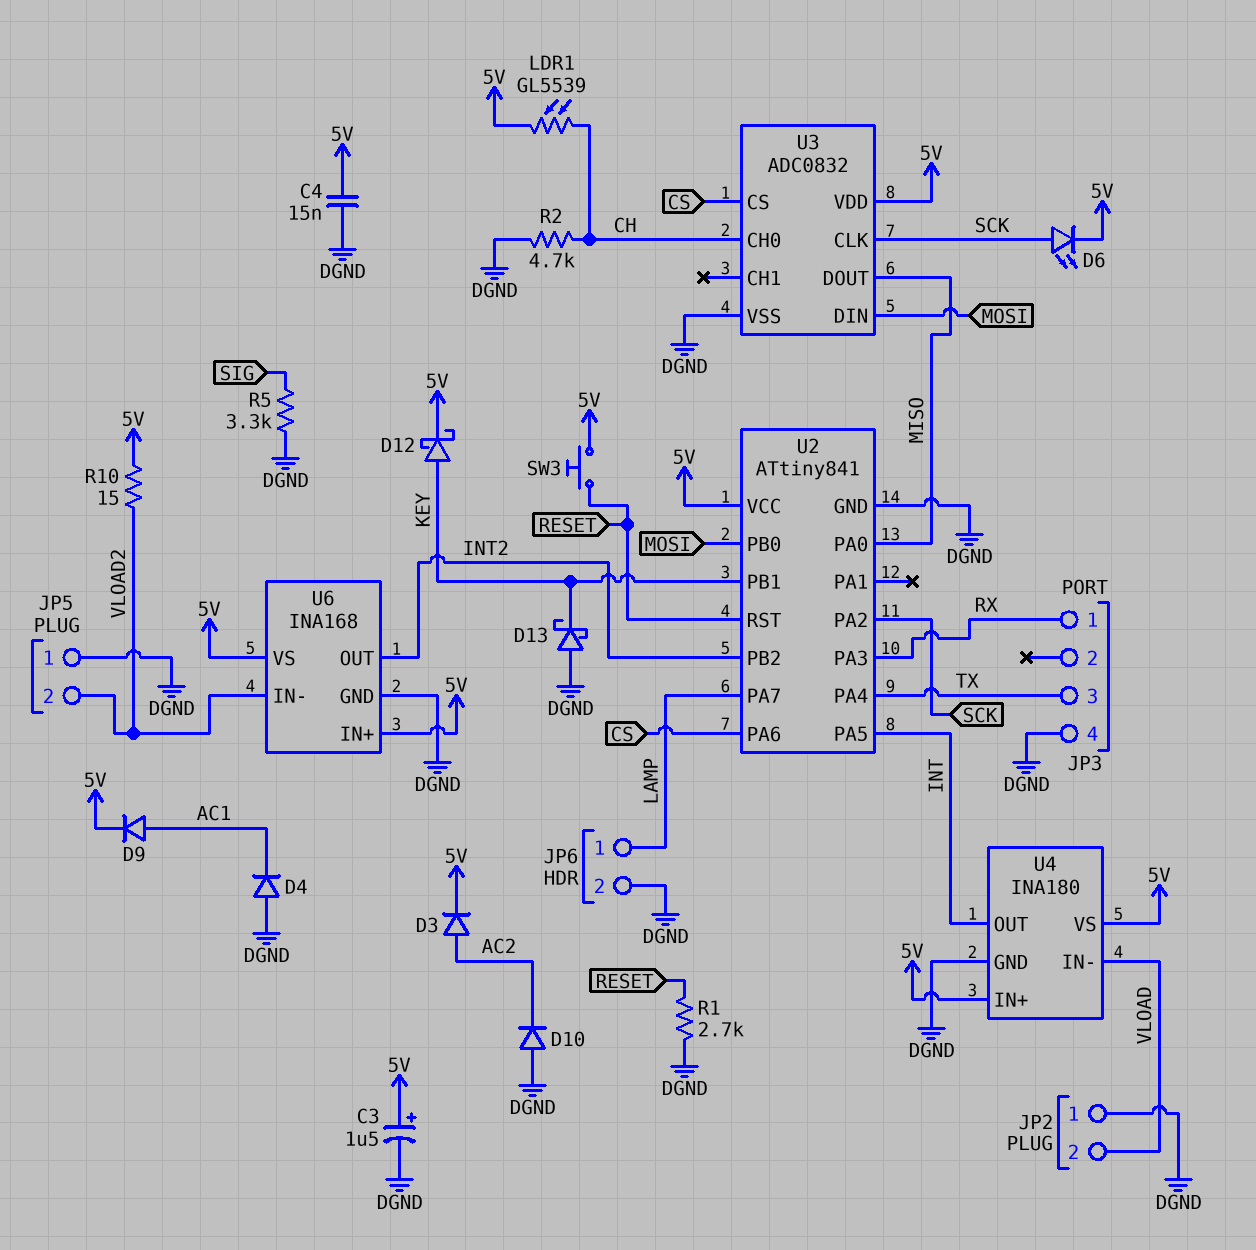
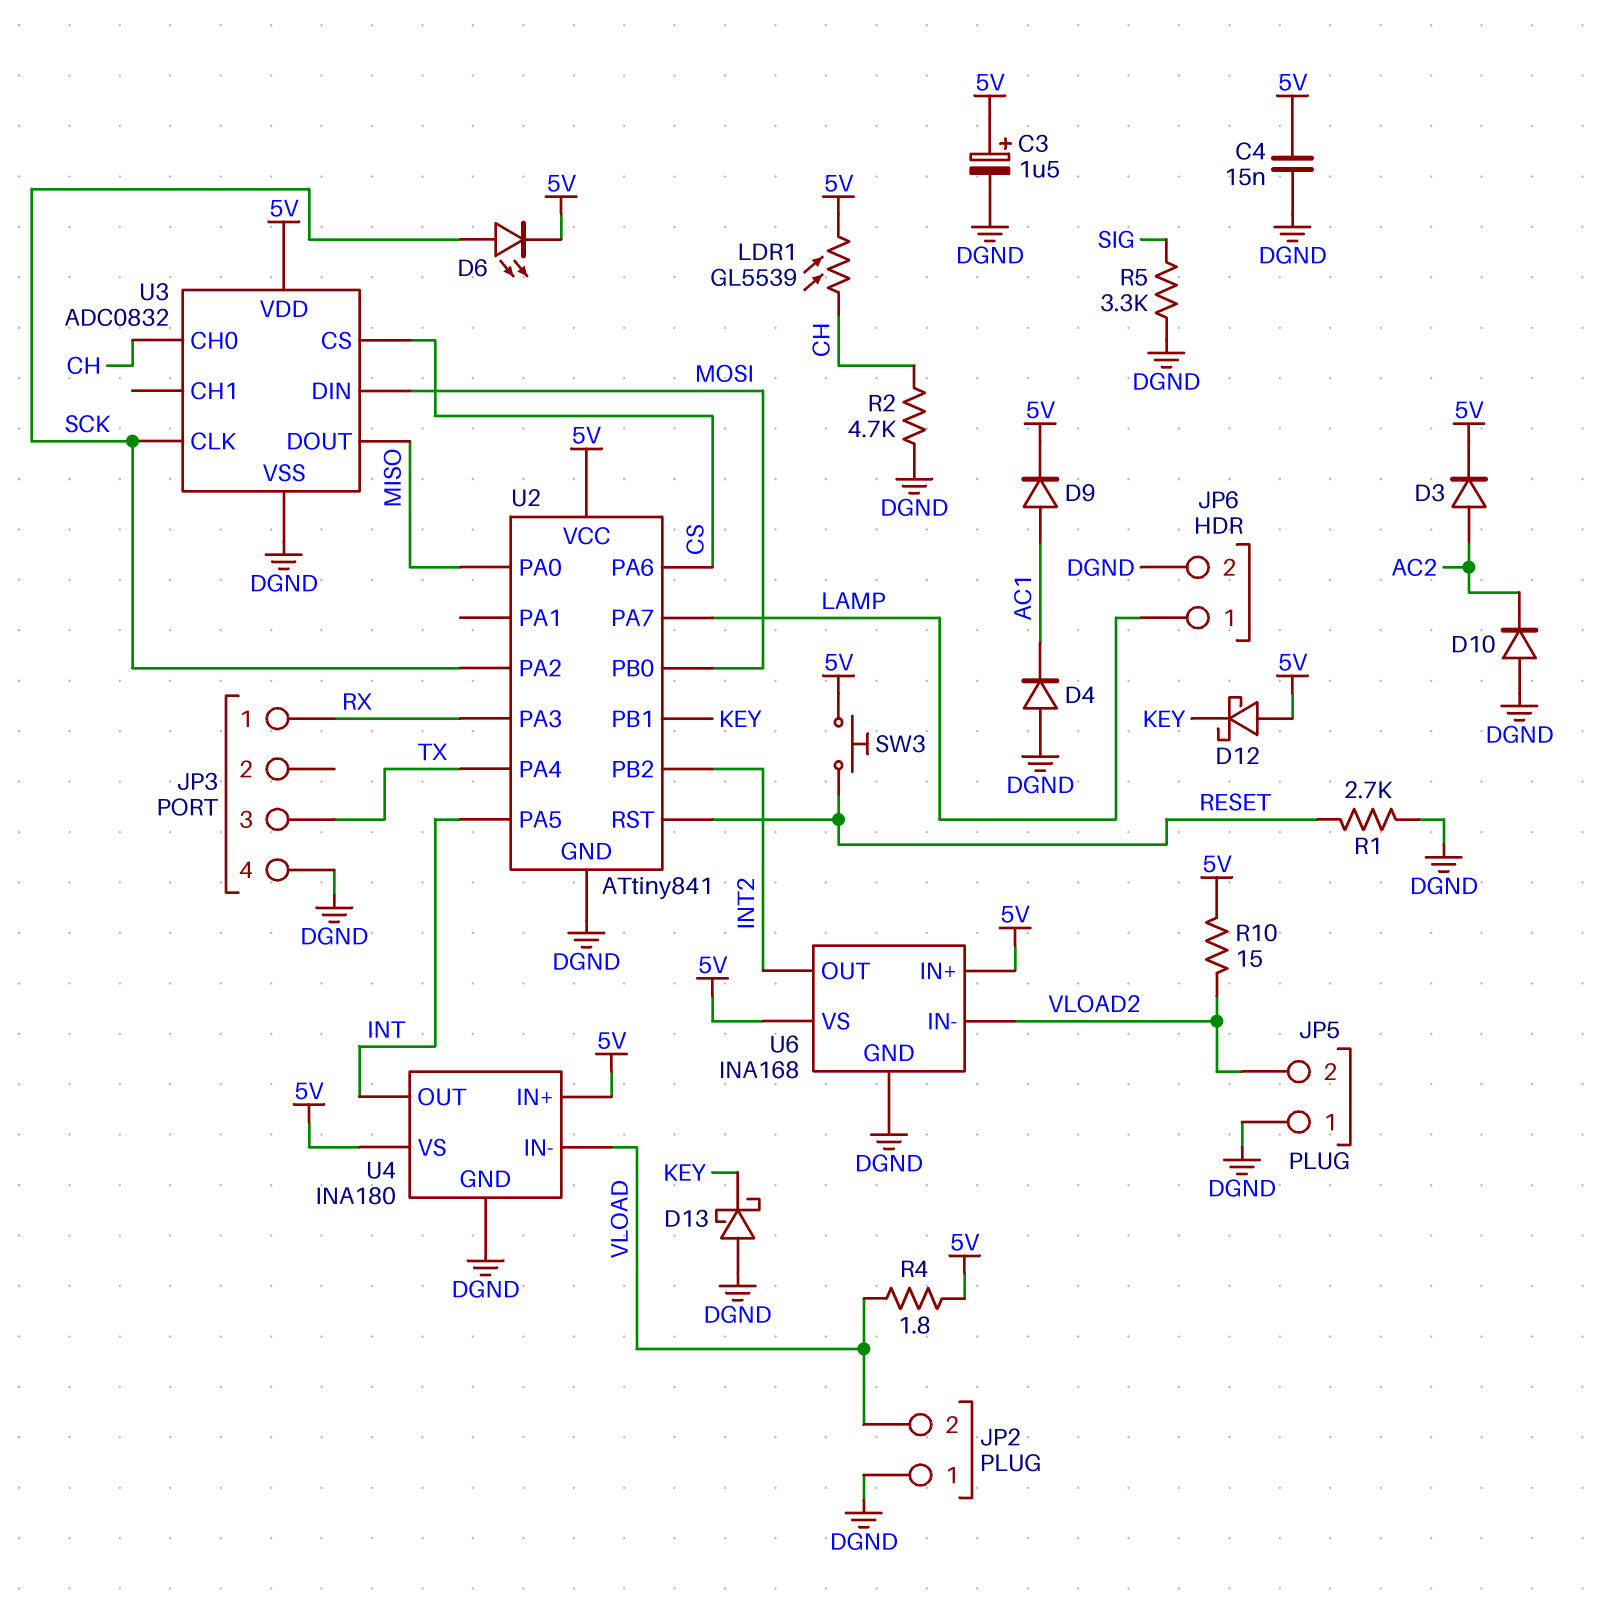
D12: schottky (A KEY, K 5V) -> schottky (A 5V, K KEY)
R4: none -> 1.8 (5V, VLOAD)

